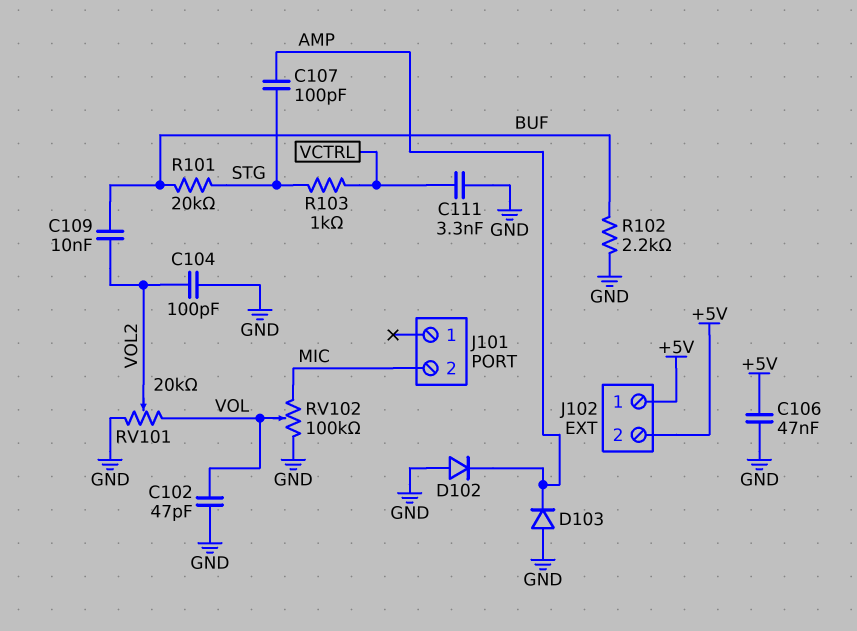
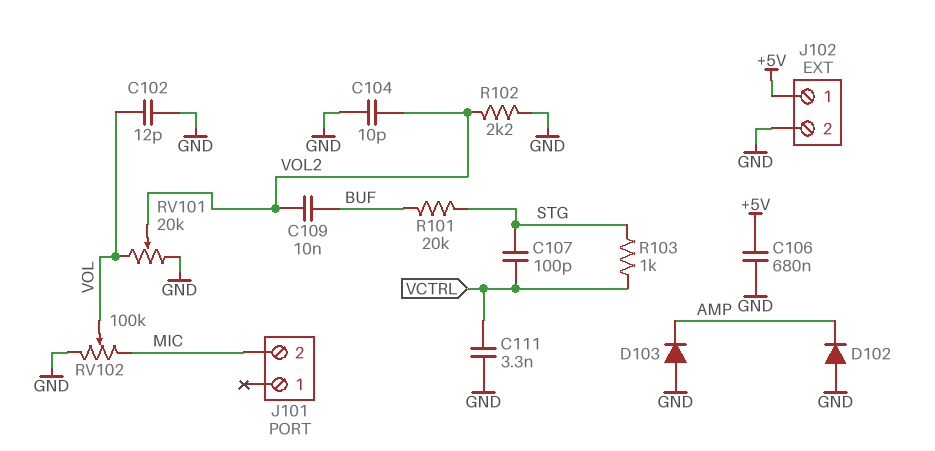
C102: 47pF (GND, VOL) -> 12pF (GND, VOL)
C104: 100pF (GND, VOL2) -> 10pF (GND, VOL2)
C106: 47nF (+5V, GND) -> 680nF (+5V, GND)
C107: 100pF (AMP, STG) -> 100pF (STG, VCTRL)
J102 pin 2: +5V -> GND
R102: 2.2k (BUF, GND) -> 2.2k (GND, VOL2)

